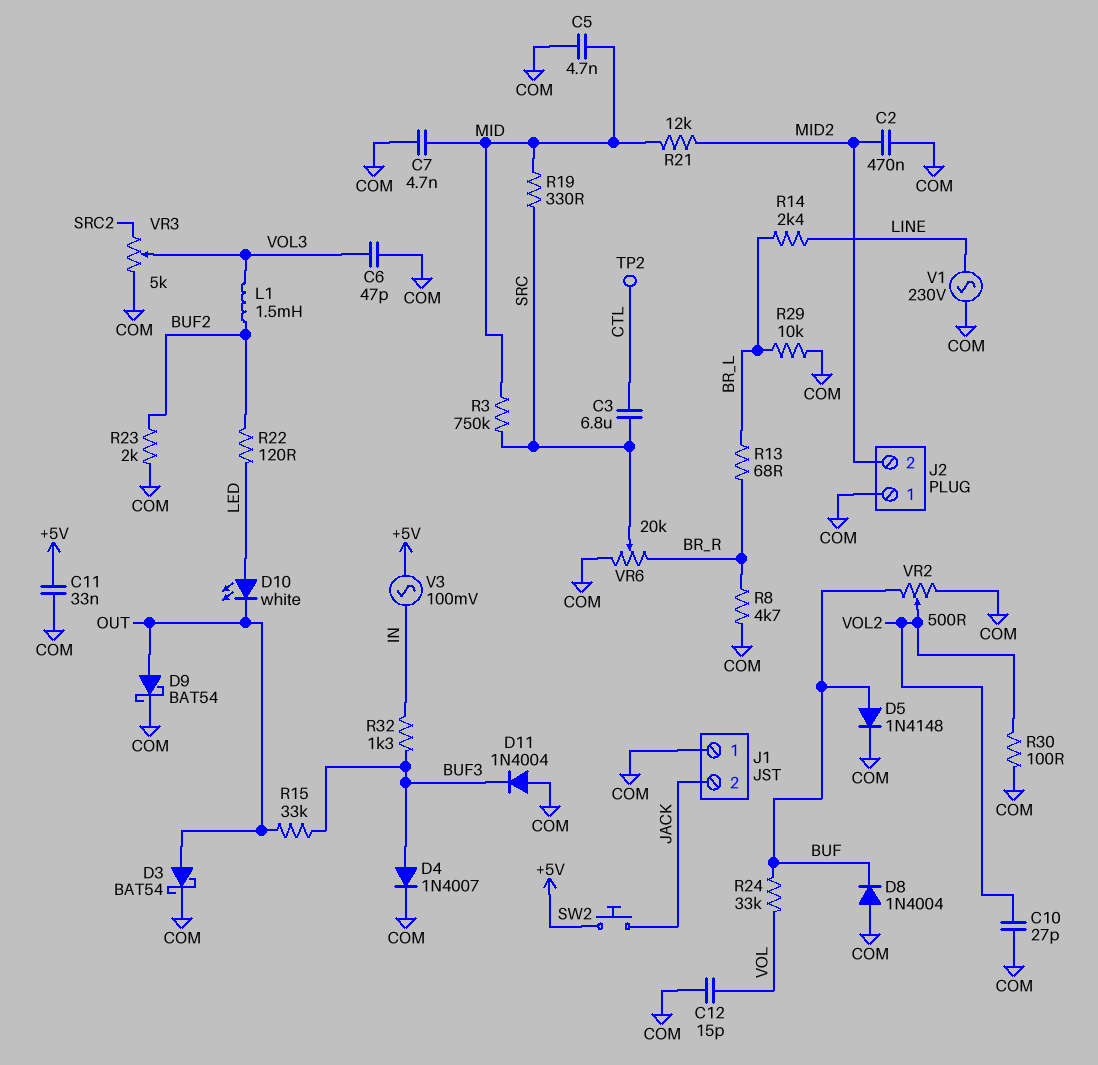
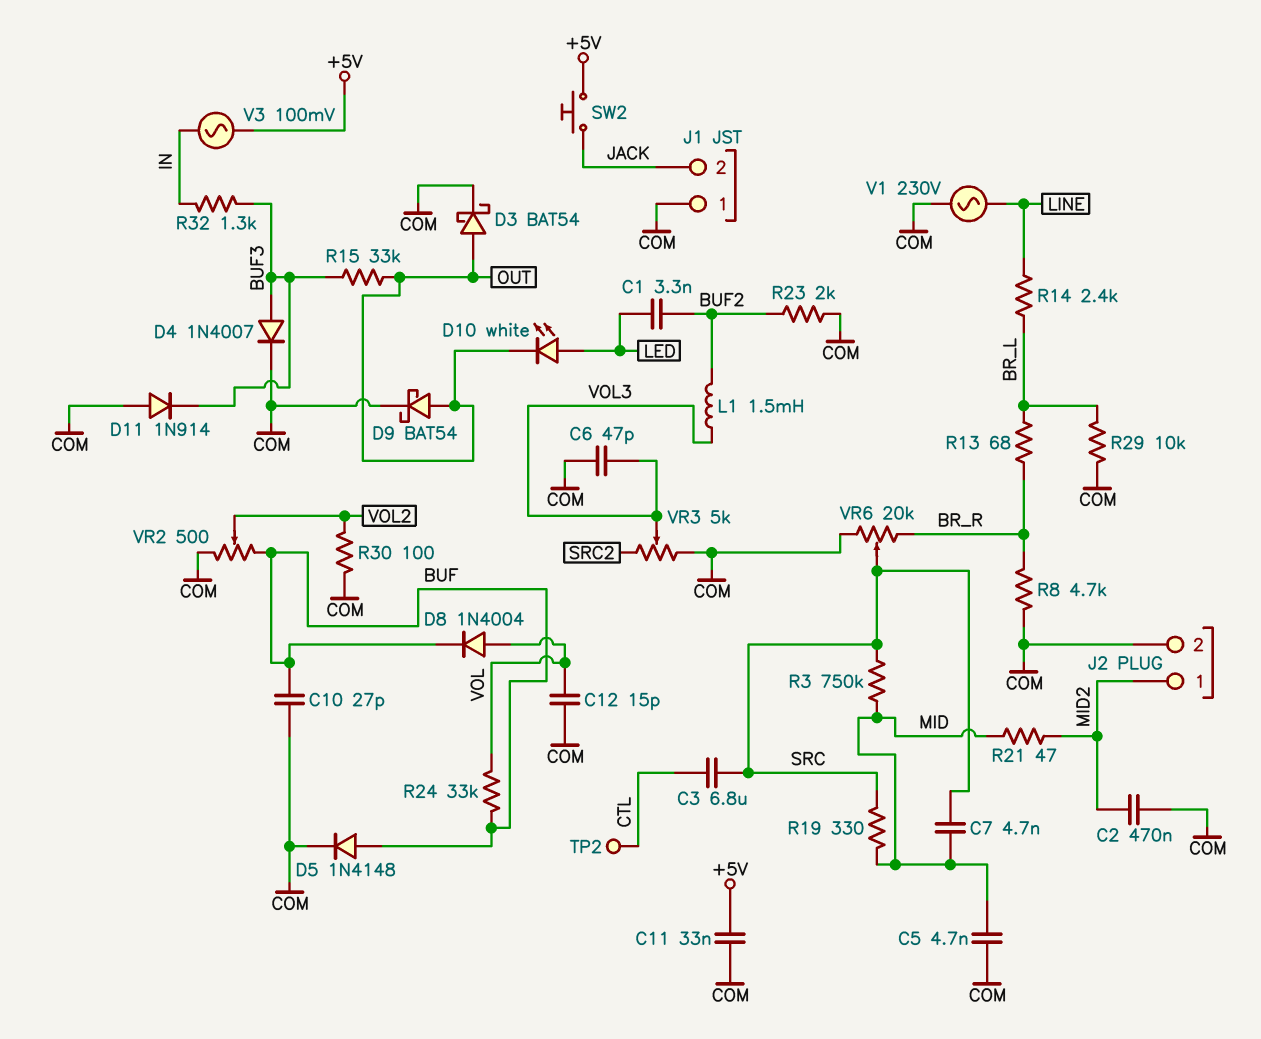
C1: none -> 3.3nF (BUF2, LED)
C7: 4.7nF (COM, MID) -> 4.7nF (MID, SRC)
C10: 27pF (COM, VOL2) -> 27pF (BUF, COM)
D8: diode 1N4004 (A COM, K BUF) -> diode 1N4004 (A VOL, K BUF)
D11: diode 1N4004 (A COM, K BUF3) -> diode 1N914 (A COM, K BUF3)
J2 pin 1: COM -> MID2
J2 pin 2: MID2 -> COM
R21: 12k (MID, MID2) -> 47 (MID, MID2)
R22: 120 (BUF2, LED) -> none

